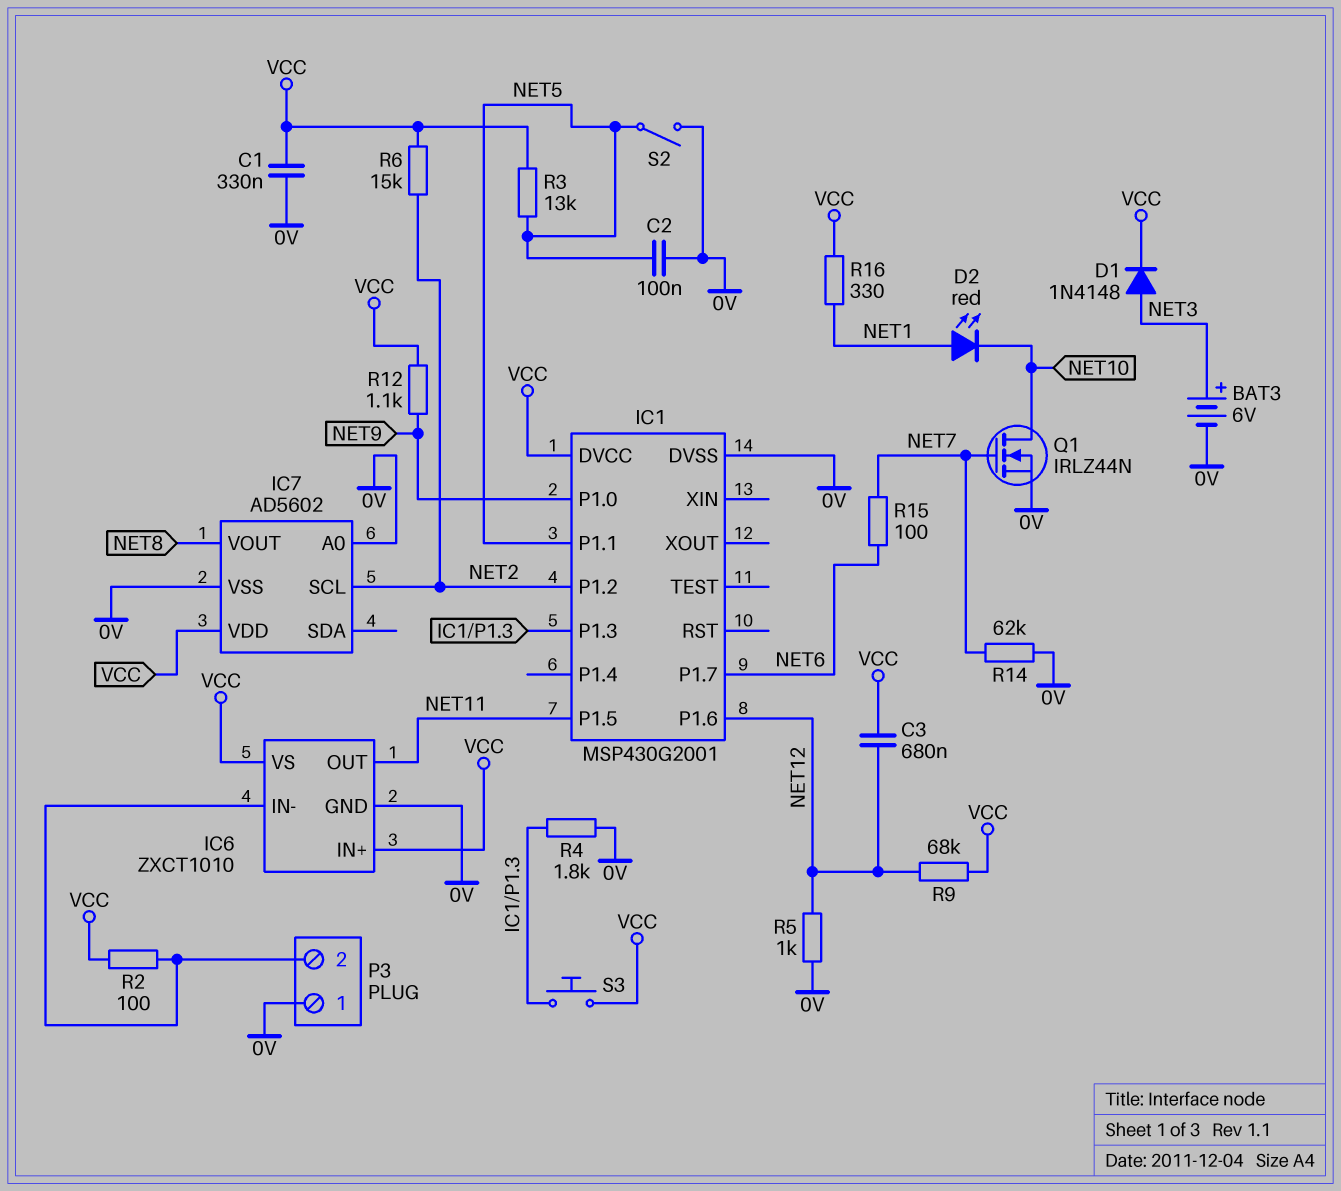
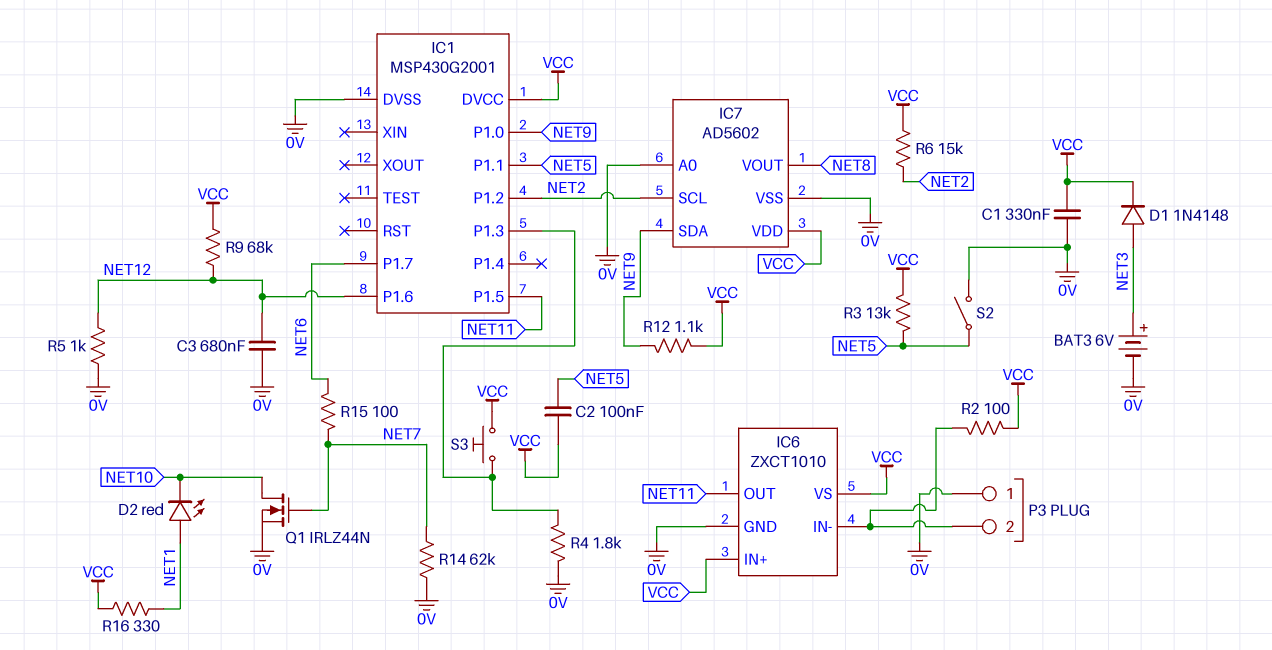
C2: 100nF (0V, NET5) -> 100nF (NET5, VCC)
C3: 680nF (NET12, VCC) -> 680nF (0V, NET12)
IC7 pin SDA: none -> NET9

